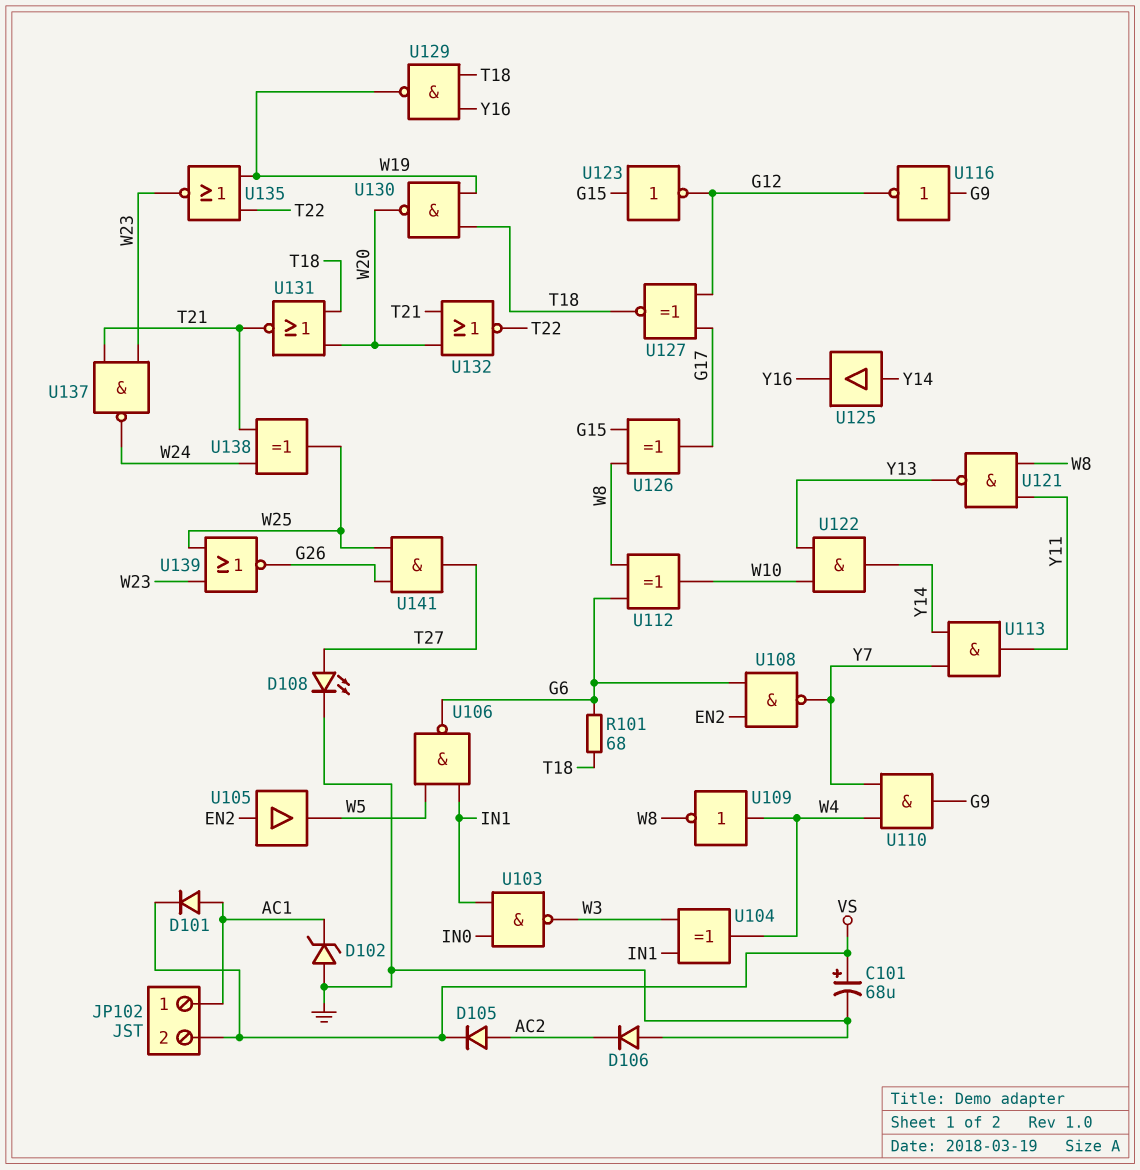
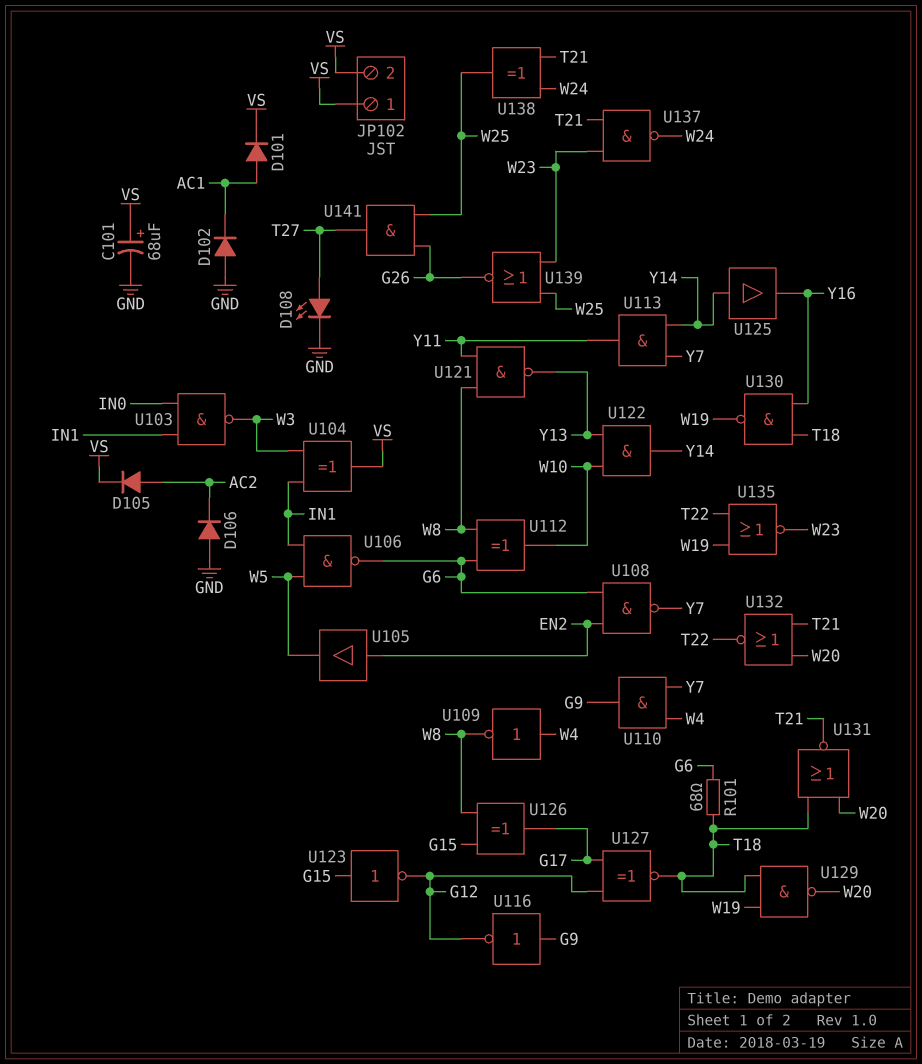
D102: zener (A GND, K AC1) -> diode (A GND, K AC1)
JP102 pin 1: AC1 -> VS
U104: XOR (in IN1, in W3, out W4) -> XOR (in IN1, in W3, out VS)
U129: NAND (in T18, in Y16, out W19) -> NAND (in T18, in W19, out W20)
U130: NAND (in T18, in W19, out W20) -> NAND (in T18, in Y16, out W19)

